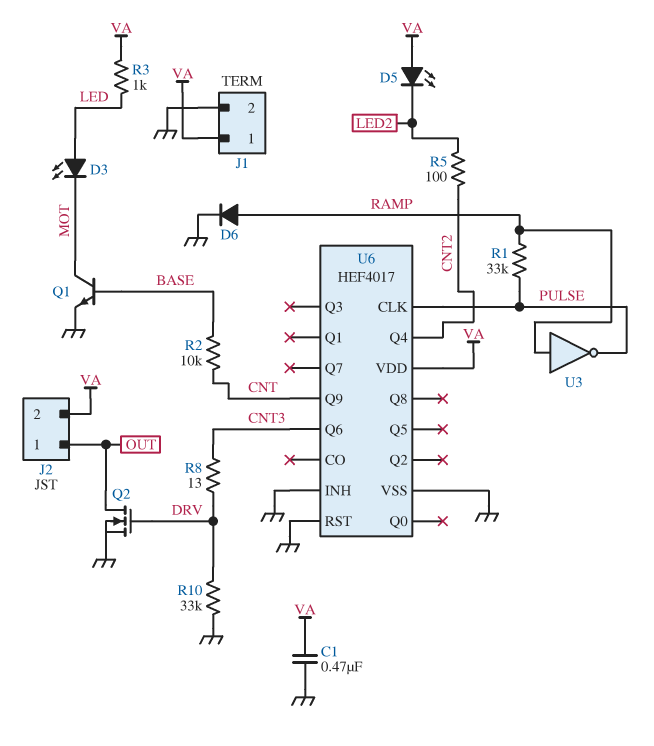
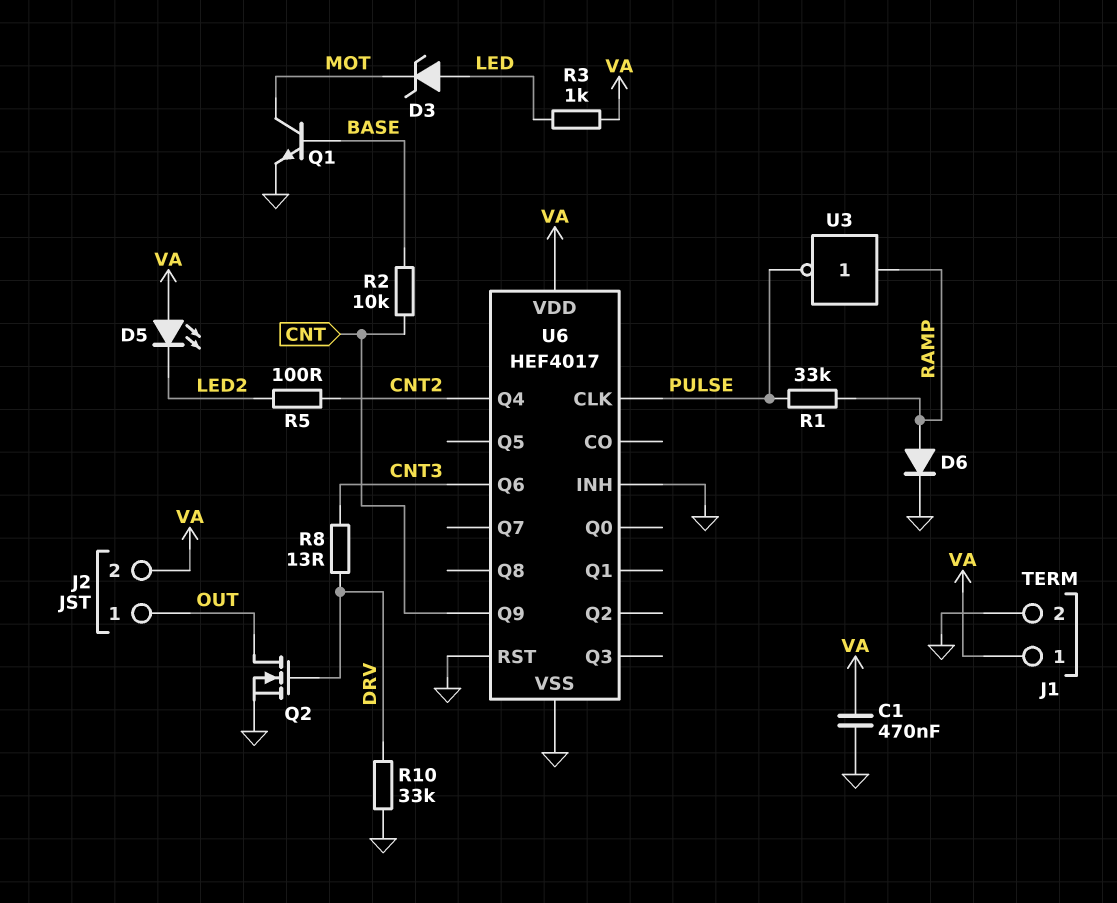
D3: LED (A LED, K MOT) -> zener (A LED, K MOT)

